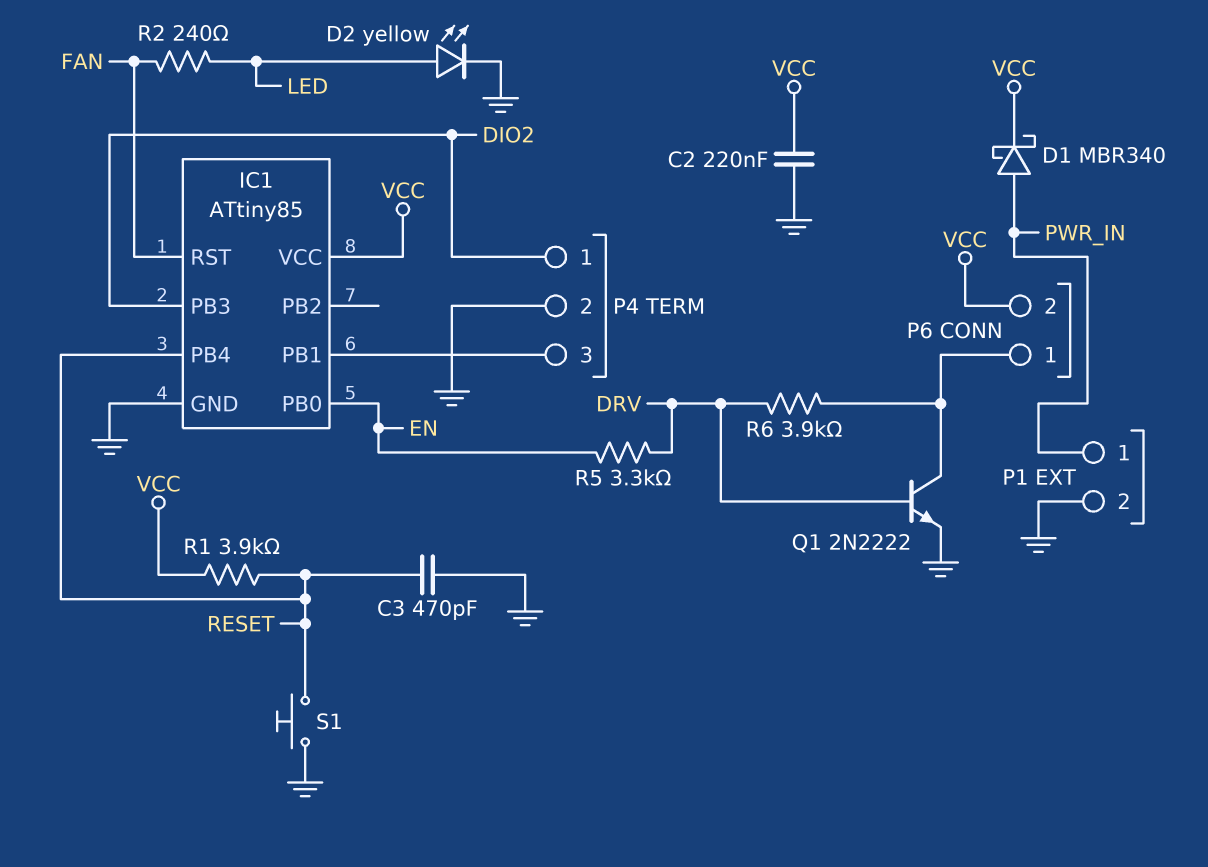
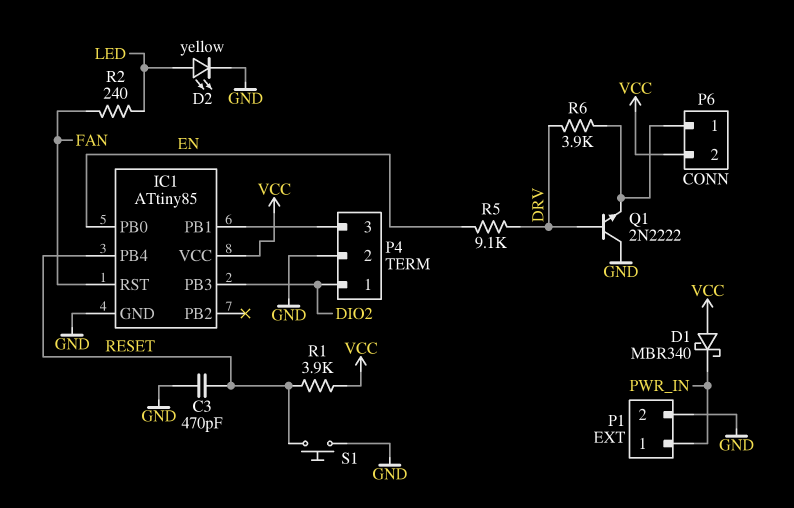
C2: 220nF (GND, VCC) -> none
D1: schottky MBR340 (A PWR_IN, K VCC) -> schottky MBR340 (A VCC, K PWR_IN)
Q1: NPN 2N2222 (B DRV, C P6/1, E GND) -> NPN 2N2222 (B DRV, C GND, E P6/1)
R5: 3.3k (DRV, EN) -> 9.1k (DRV, EN)

